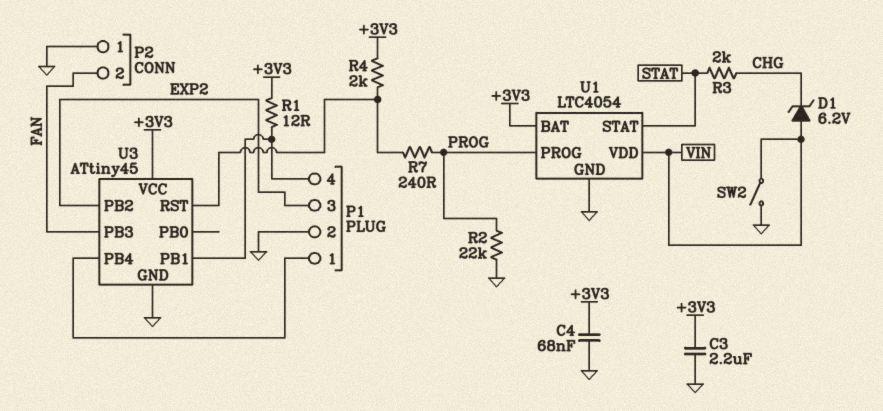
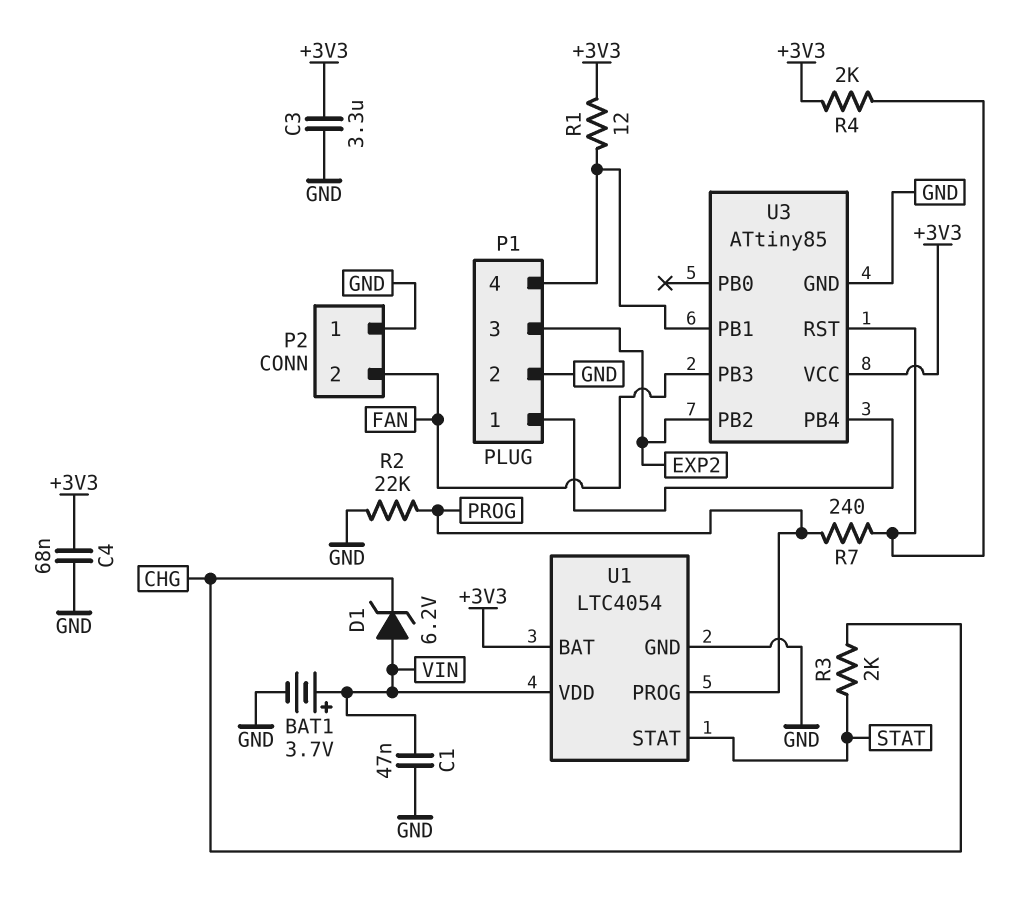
BAT1: none -> 3.7V (plus VIN, minus GND)
C1: none -> 47nF (GND, VIN)
C3: 2.2uF (+3V3, GND) -> 3.3uF (+3V3, GND)
SW2: switch (GND, VIN) -> none
U3: ATtiny45 -> ATtiny85

